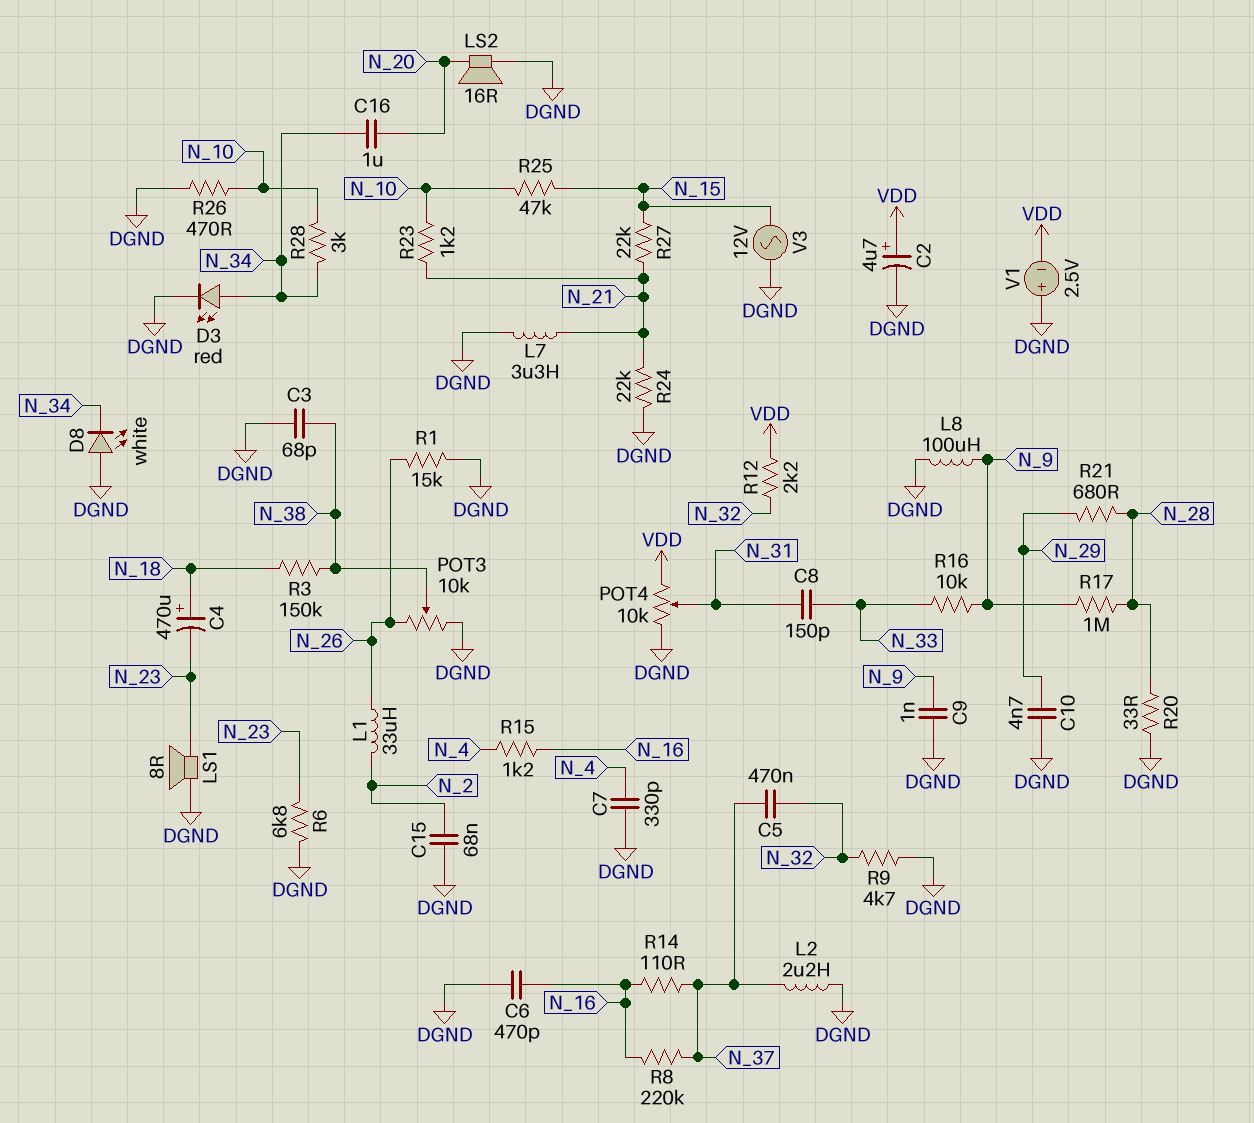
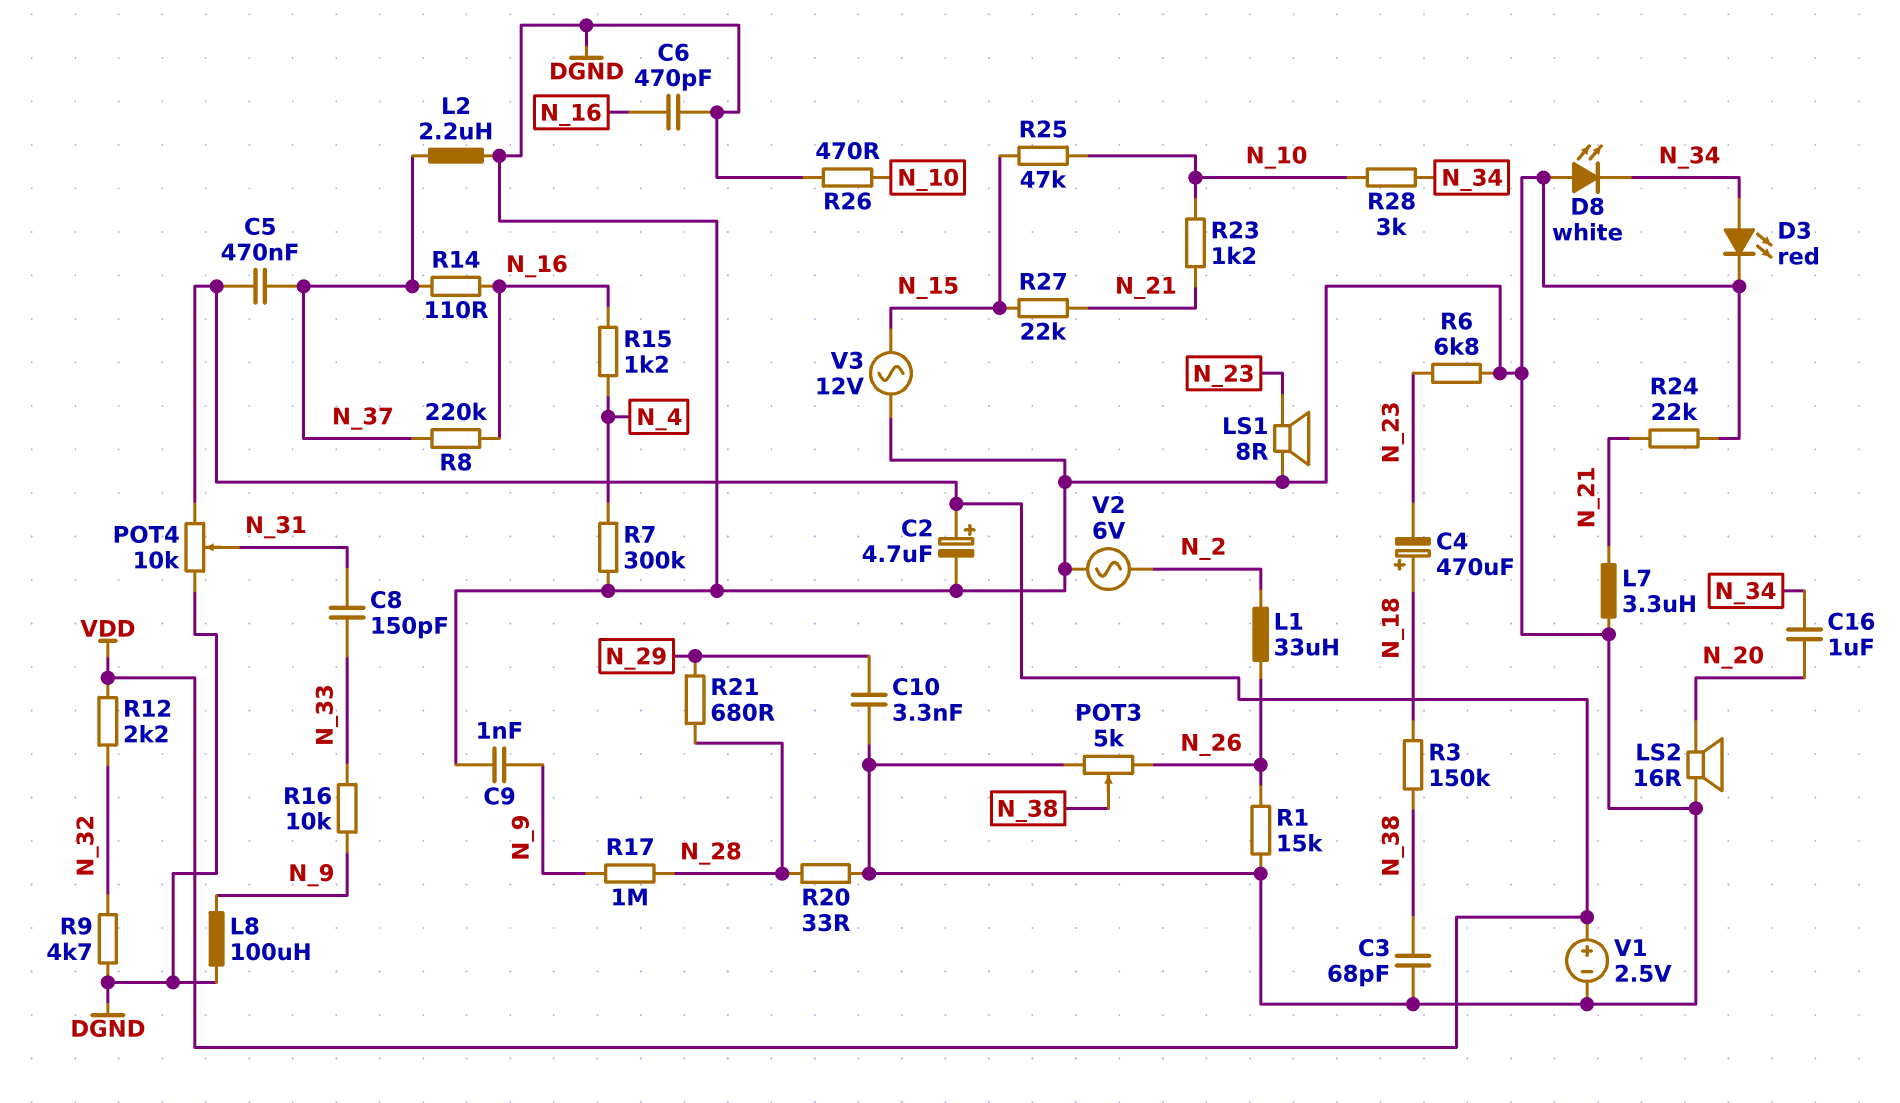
C5: 470nF (N_32, N_37) -> 470nF (N_37, VDD)
C7: 330pF (DGND, N_4) -> none
C10: 4.7nF (DGND, N_29) -> 3.3nF (DGND, N_29)
C15: 68nF (DGND, N_2) -> none
POT3: 10k (DGND, N_26, wiper N_38) -> 5k (DGND, N_26, wiper N_38)
R7: none -> 300k (DGND, N_4)
V1: 2.5V (plus DGND, minus VDD) -> 2.5V (plus VDD, minus DGND)
V2: none -> AC 6V (DGND, N_2)

